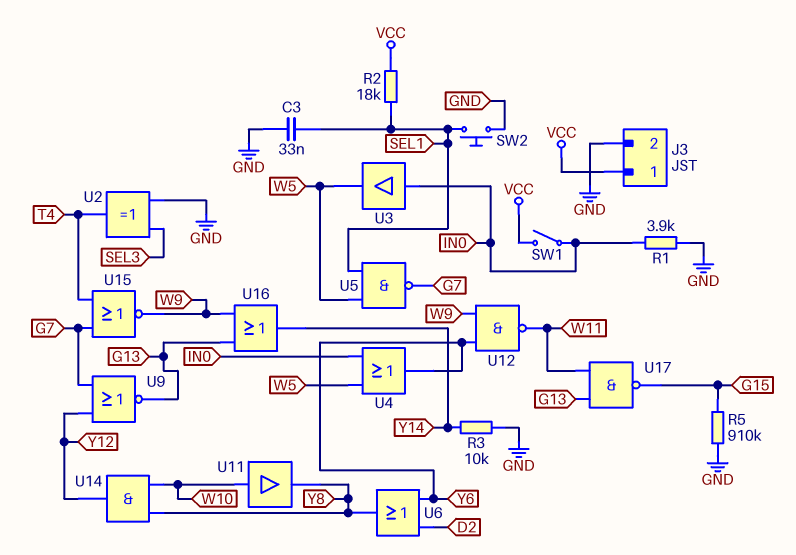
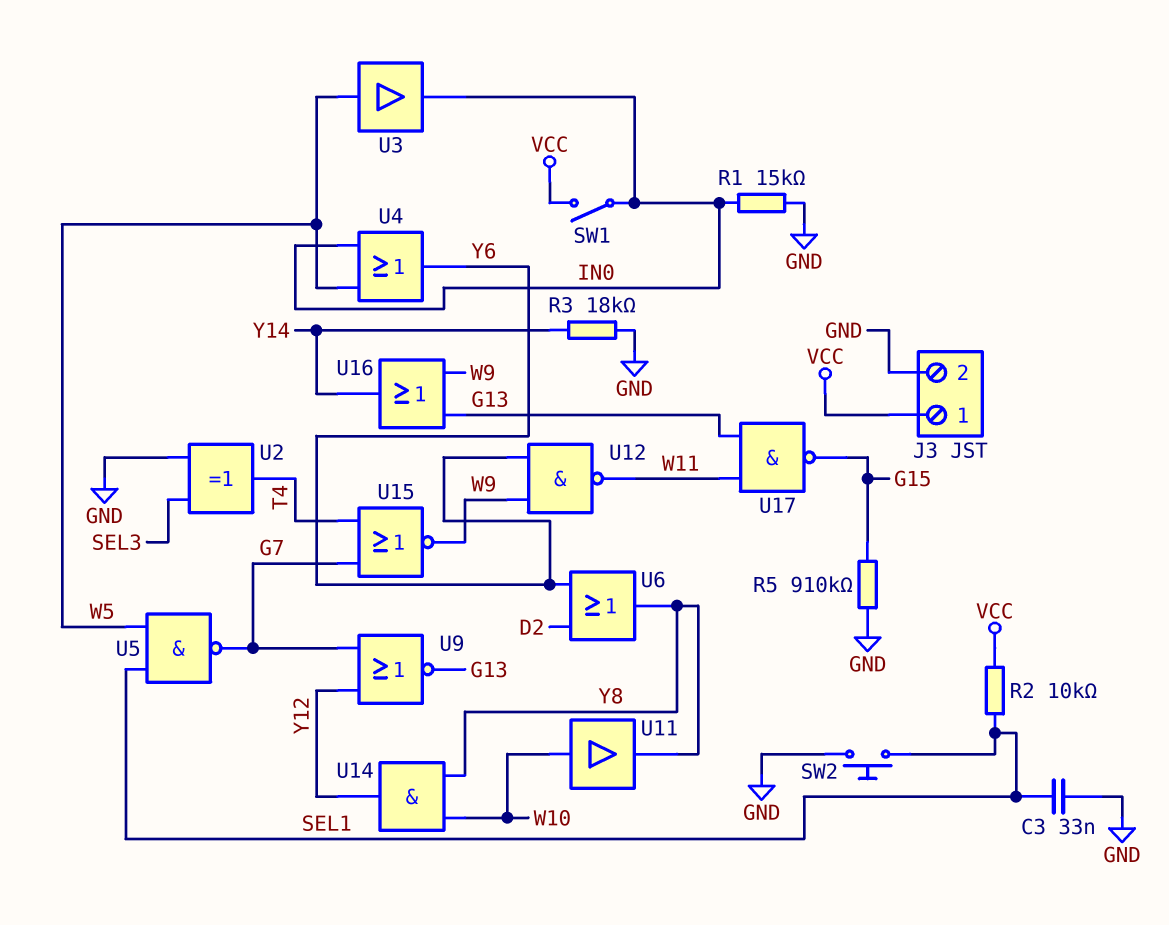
R1: 3.9k (GND, IN0) -> 15k (GND, IN0)
R2: 18k (SEL1, VCC) -> 10k (SEL1, VCC)
R3: 10k (GND, Y14) -> 18k (GND, Y14)
U3: buffer (in IN0, out W5) -> buffer (in W5, out IN0)

